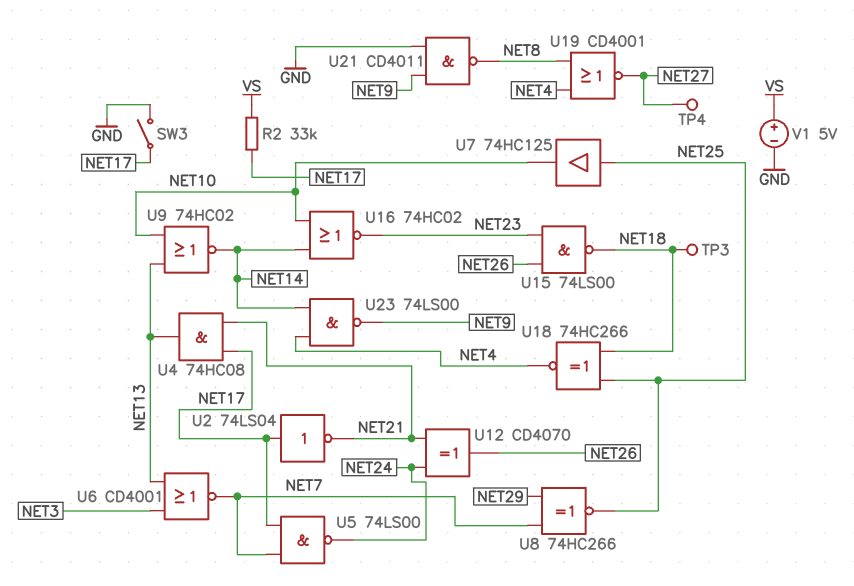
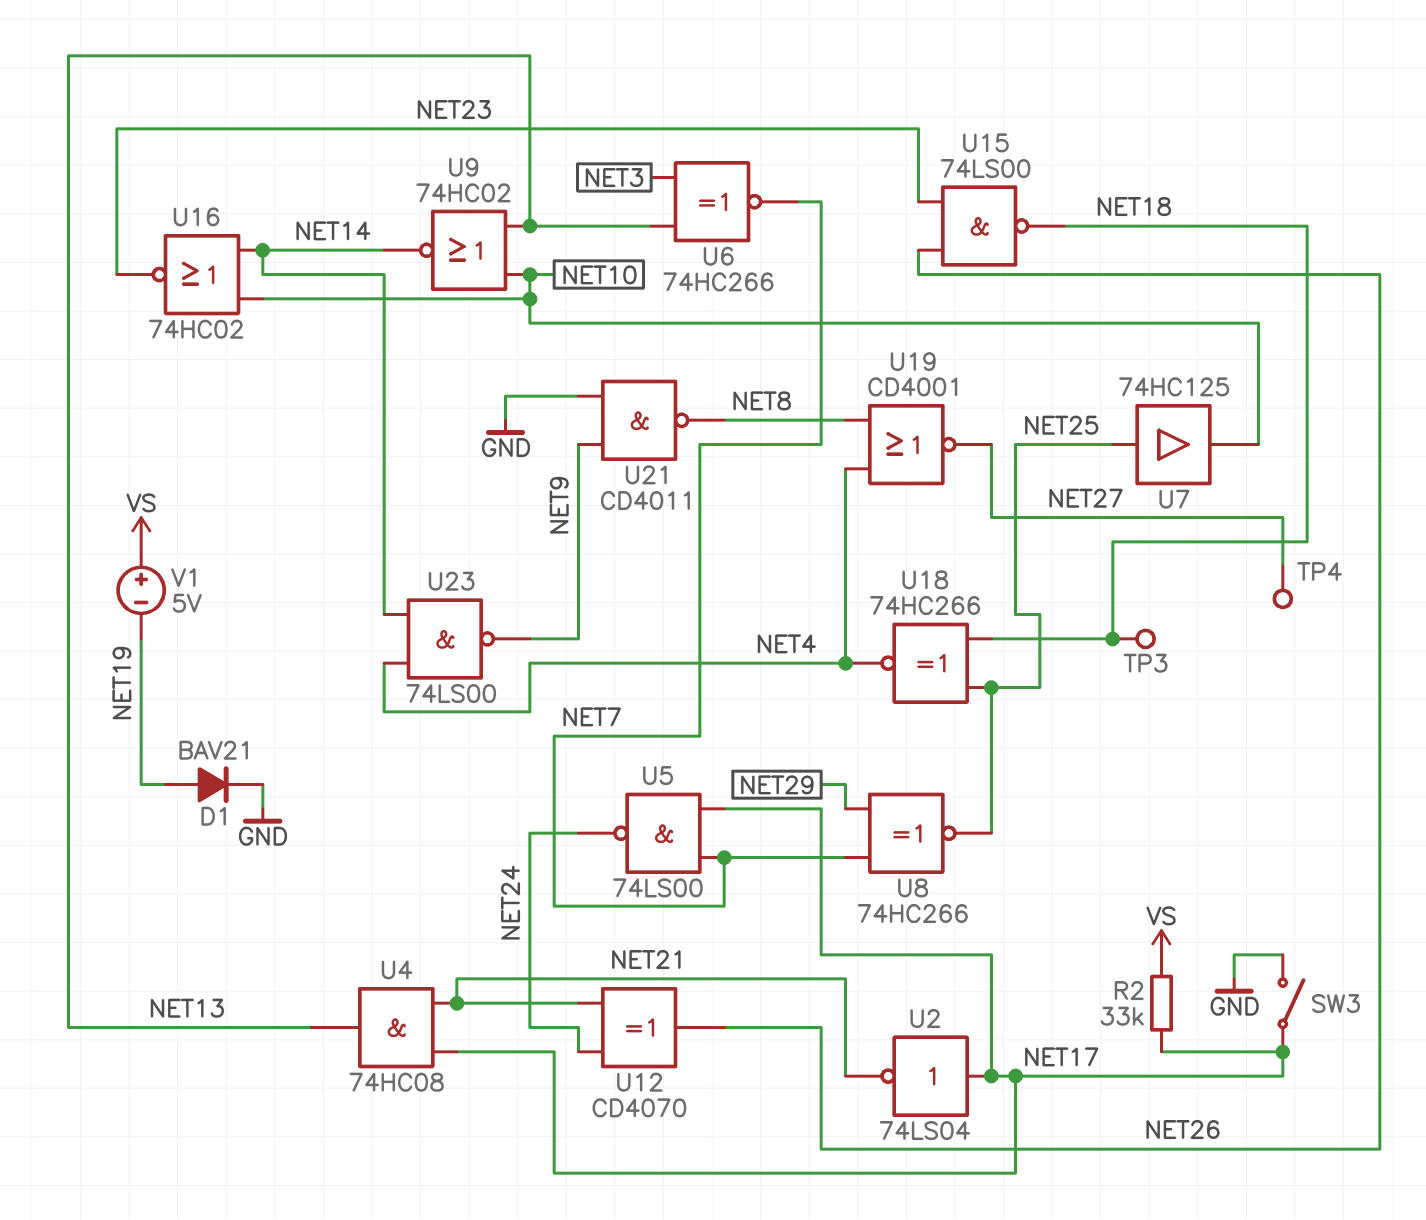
D1: none -> diode BAV21 (A NET19, K GND)
U6: NOR CD4001 (in NET3, in NET13, out NET7) -> XNOR 74HC266 (in NET3, in NET13, out NET7)
V1: 5V (plus VS, minus GND) -> 5V (plus VS, minus NET19)

